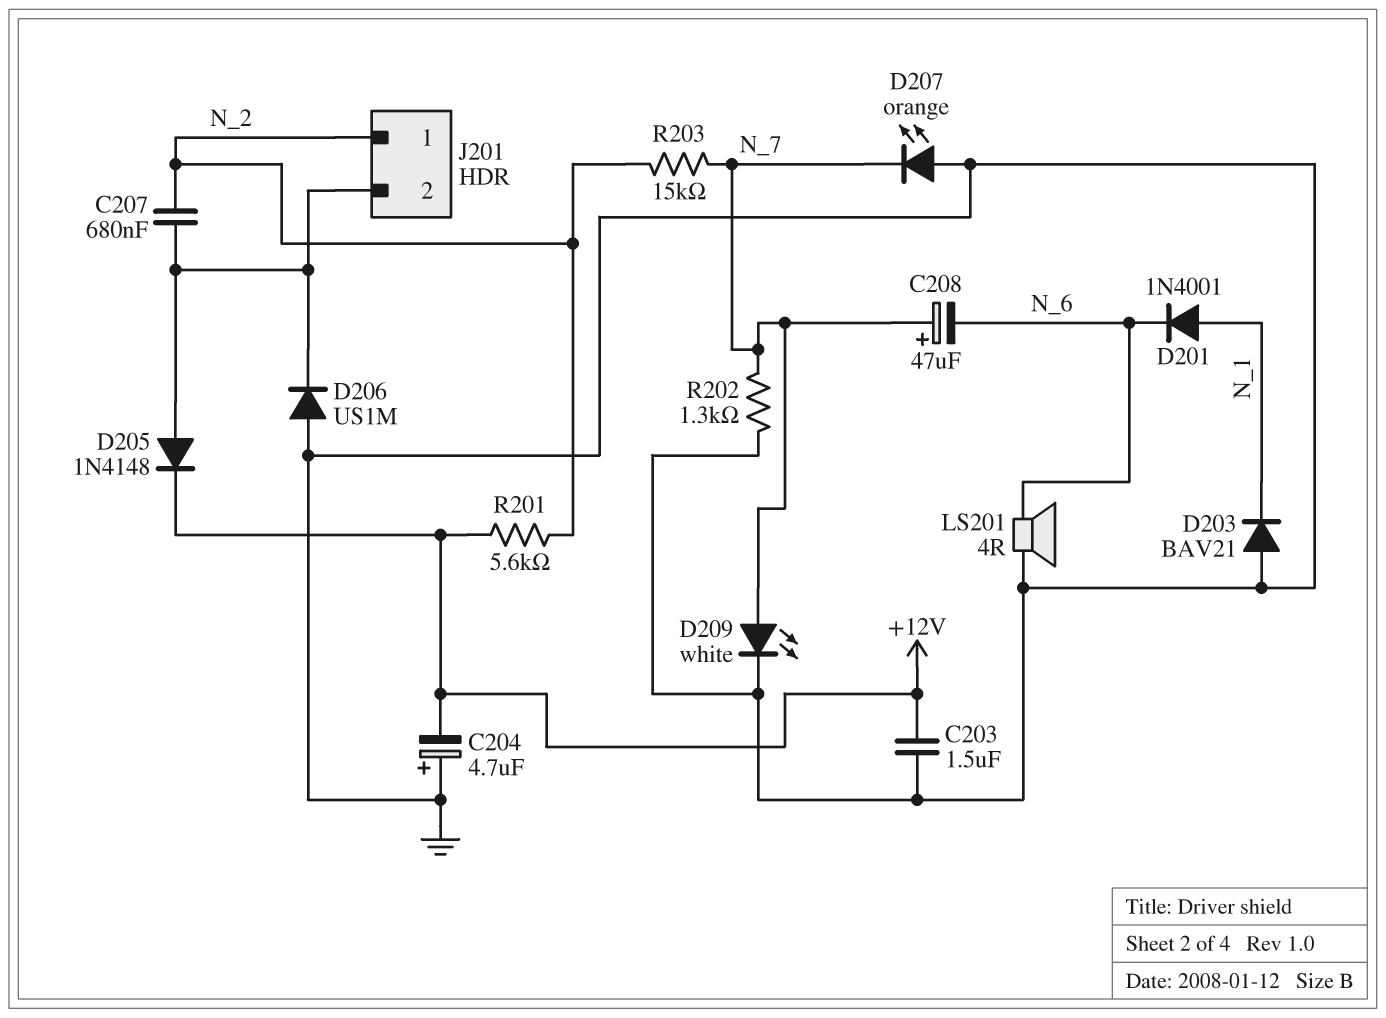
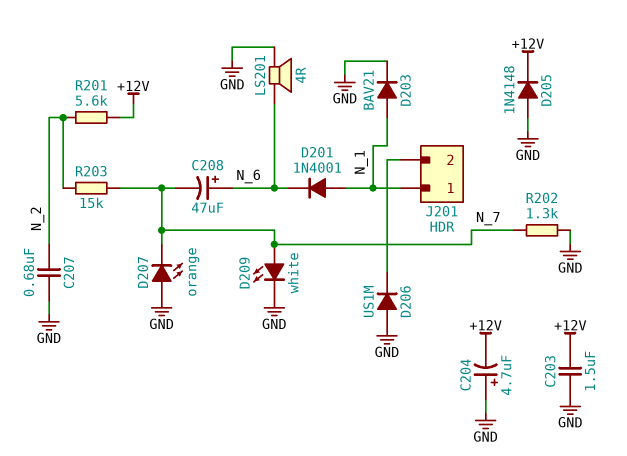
C207: 680nF (J201/2, N_2) -> 680nF (GND, N_2)
C208: 47uF (plus N_7, minus N_6) -> 47uF (plus N_6, minus N_7)
D203: diode BAV21 (A GND, K N_1) -> diode BAV21 (A N_1, K GND)
D205: diode 1N4148 (A J201/2, K +12V) -> diode 1N4148 (A GND, K +12V)
J201 pin 1: N_2 -> N_1

